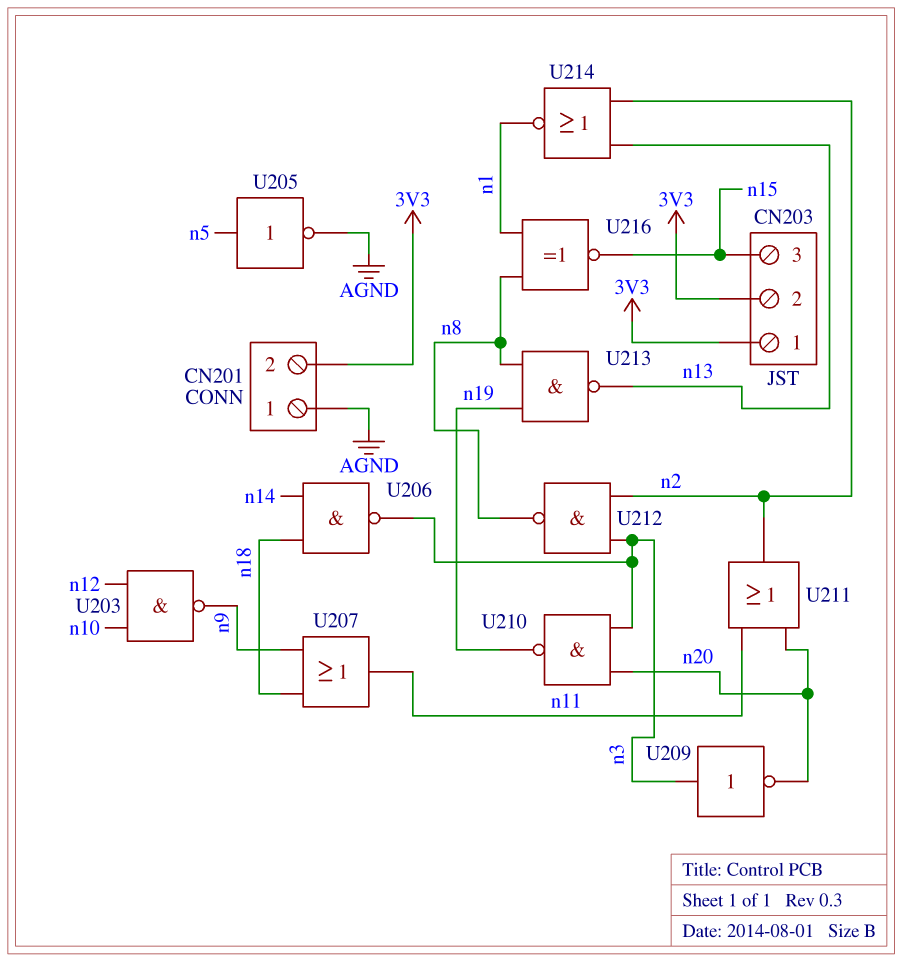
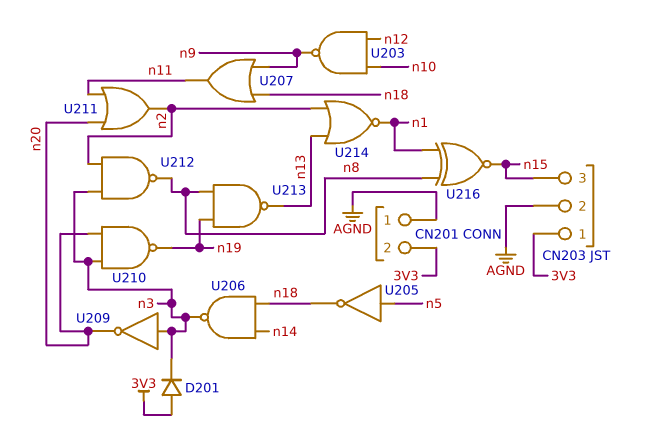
CN203 pin 2: 3V3 -> AGND
D201: none -> diode (A 3V3, K n3)
U205: NOT (in n5, out AGND) -> NOT (in n5, out n18)

